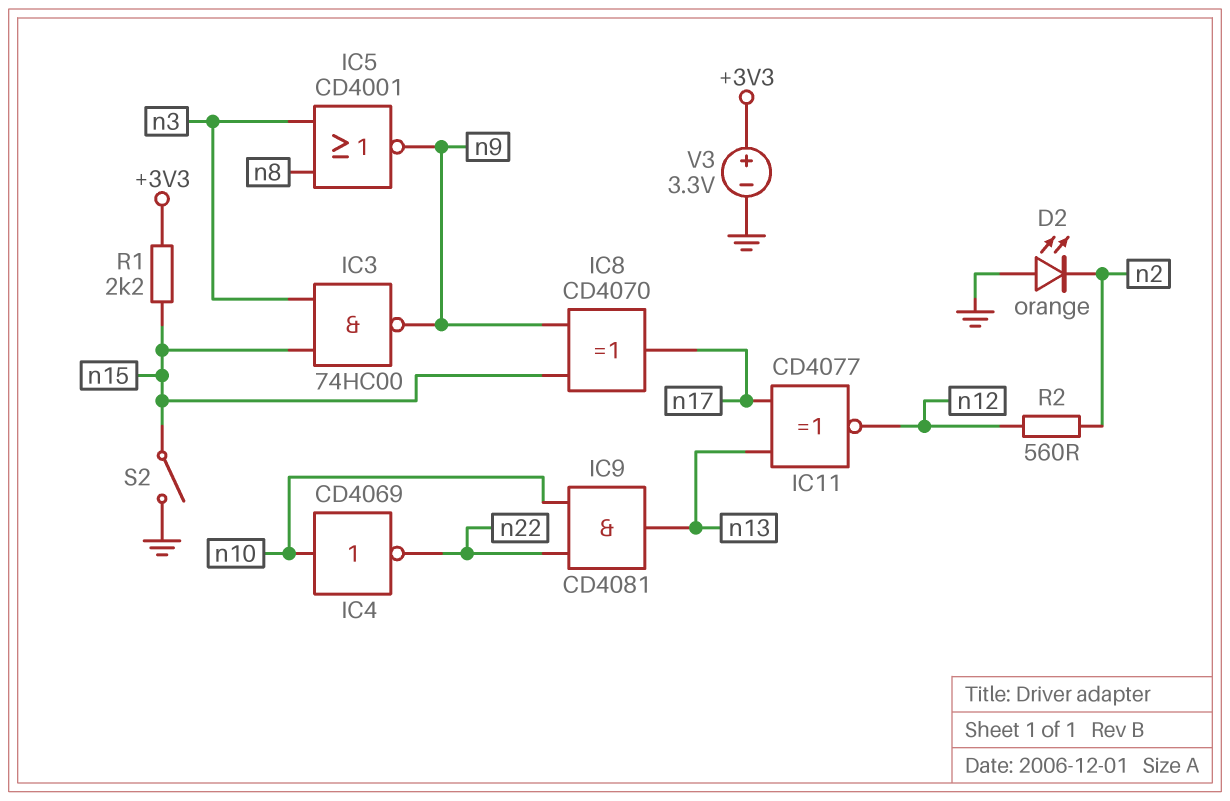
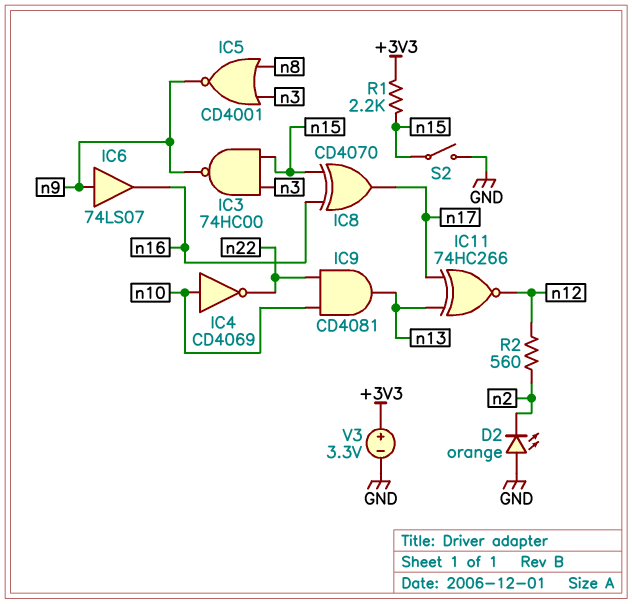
IC6: none -> buffer 74LS07 (in n9, out n16)
IC8: XOR CD4070 (in n9, in n15, out n17) -> XOR CD4070 (in n15, in n16, out n17)
IC11: XNOR CD4077 (in n13, in n17, out n12) -> XNOR 74HC266 (in n13, in n17, out n12)

